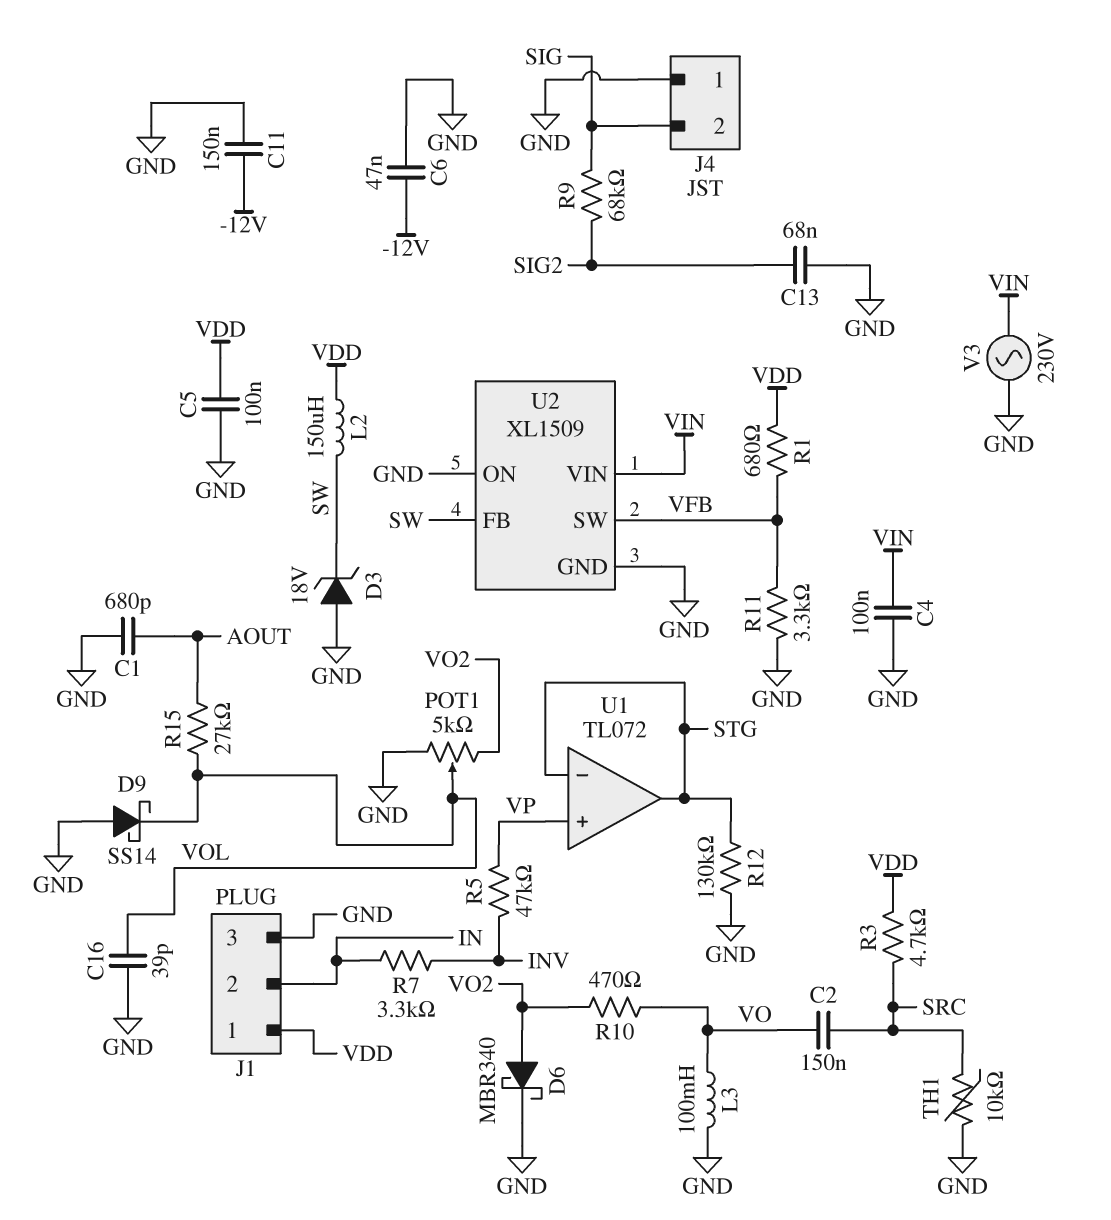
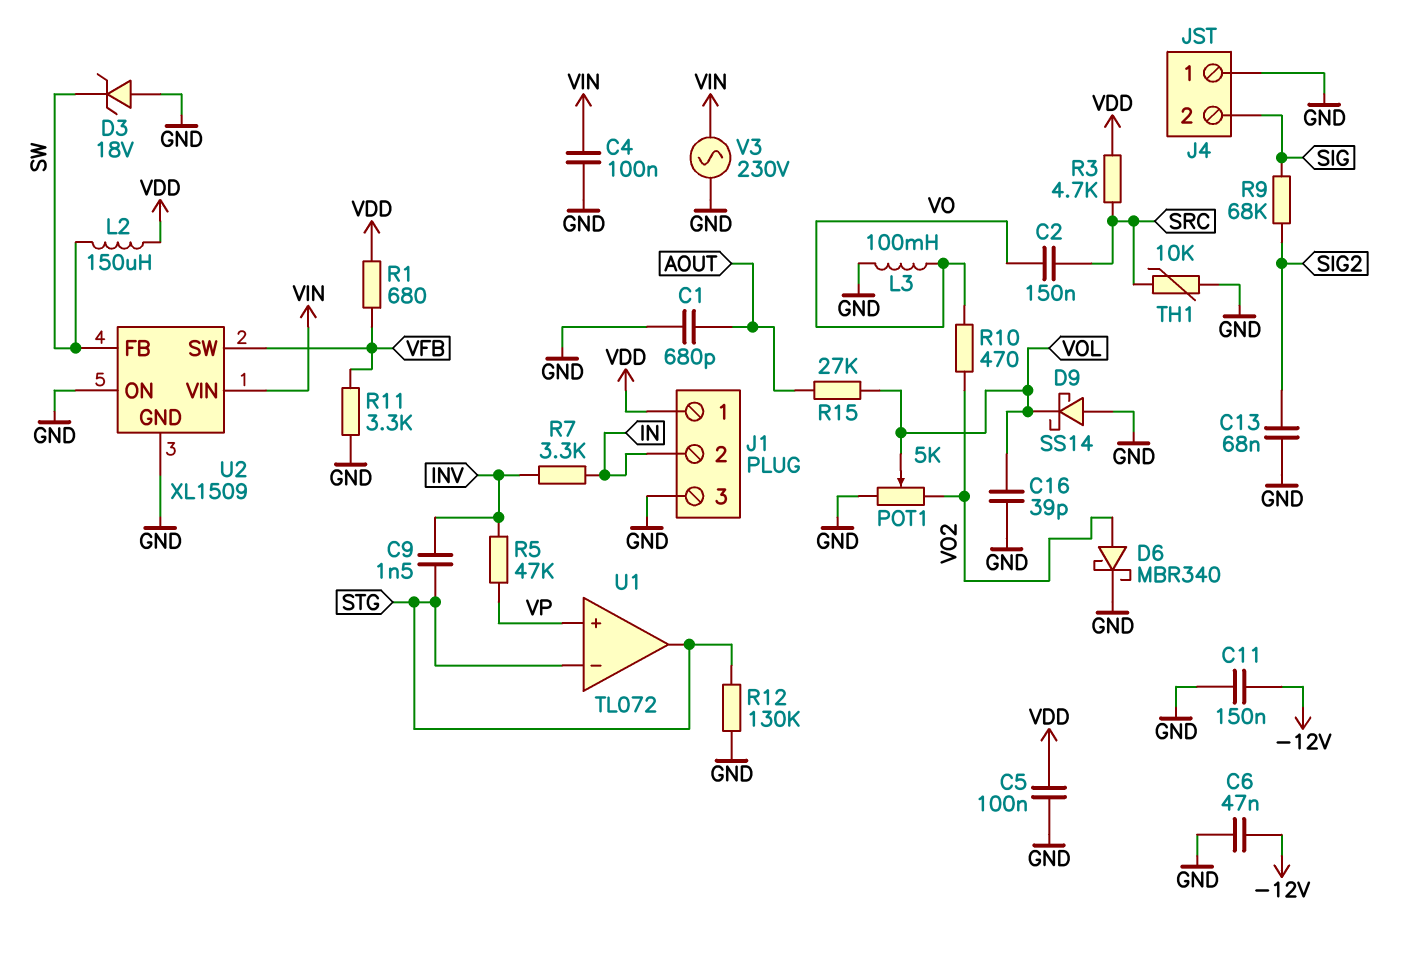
C9: none -> 1.5nF (INV, STG)

